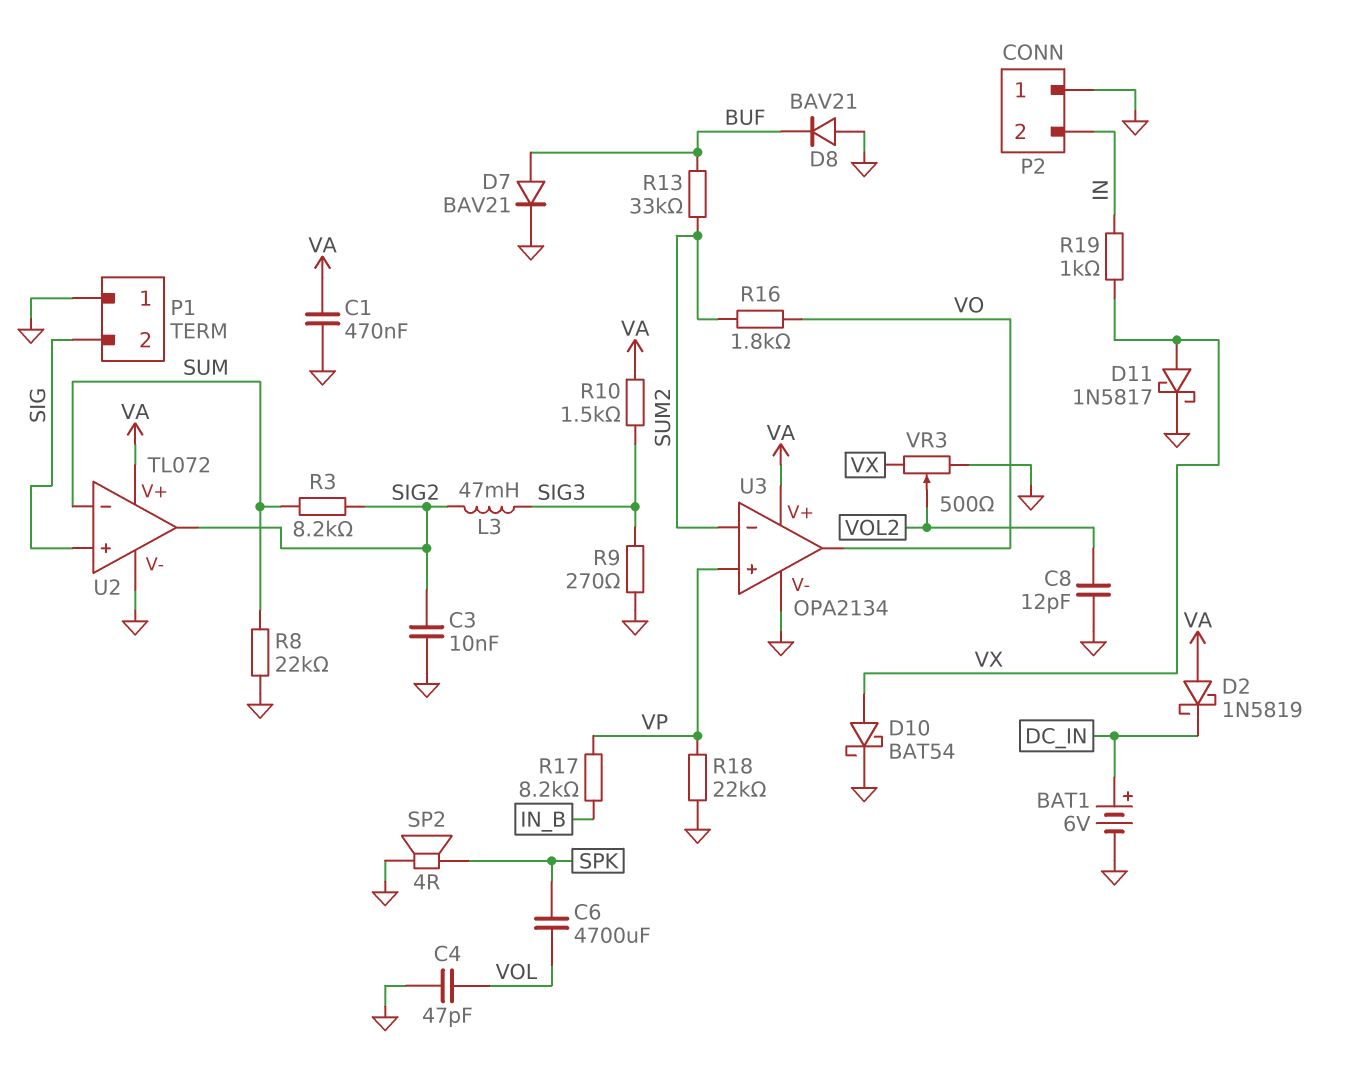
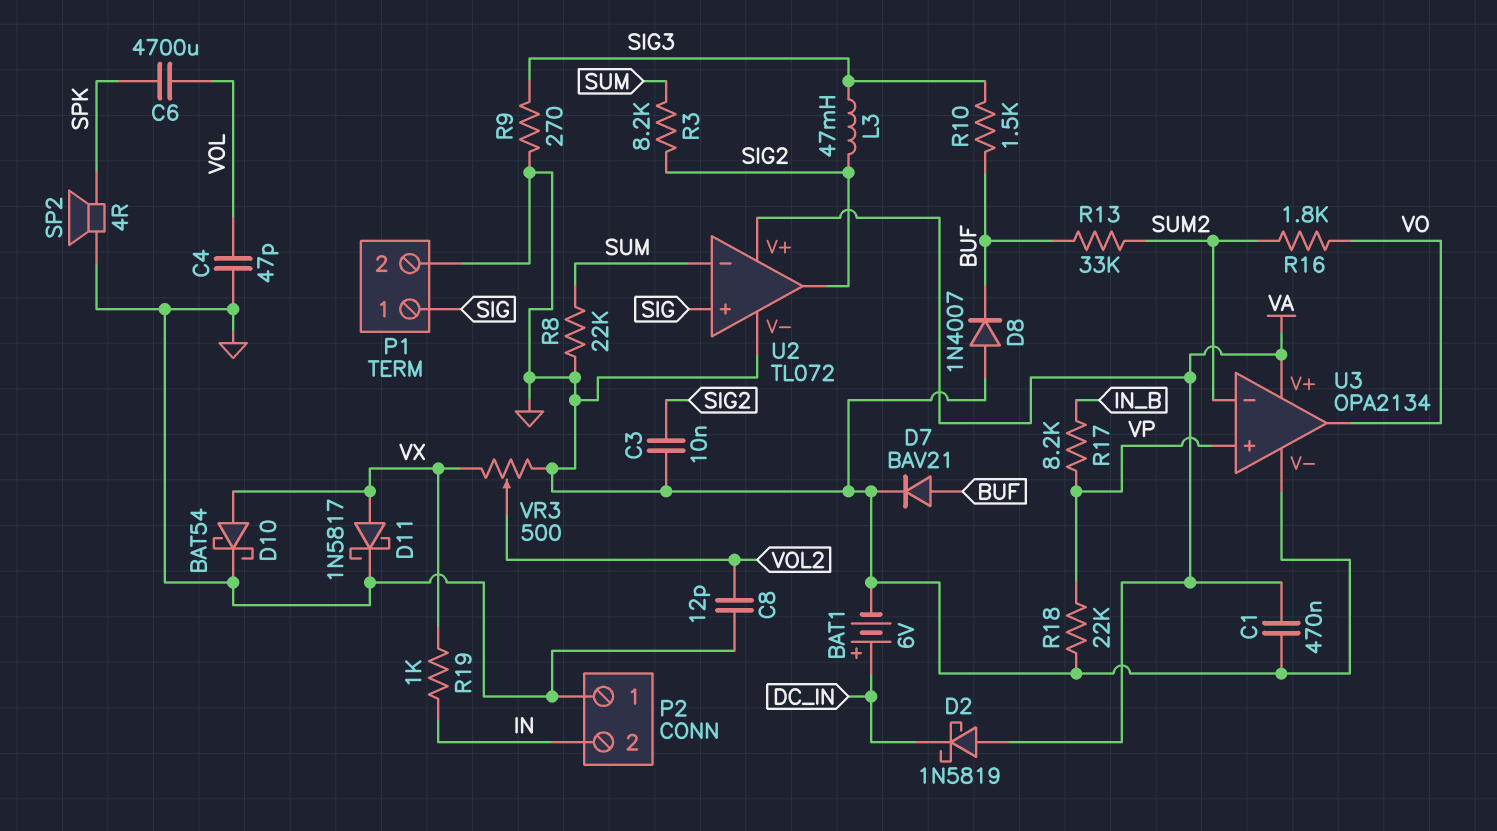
D8: diode BAV21 (A GND, K BUF) -> diode 1N4007 (A GND, K BUF)
P1 pin 1: GND -> SIG
P1 pin 2: SIG -> GND
R10: 1.5k (SIG3, VA) -> 1.5k (BUF, SIG3)

